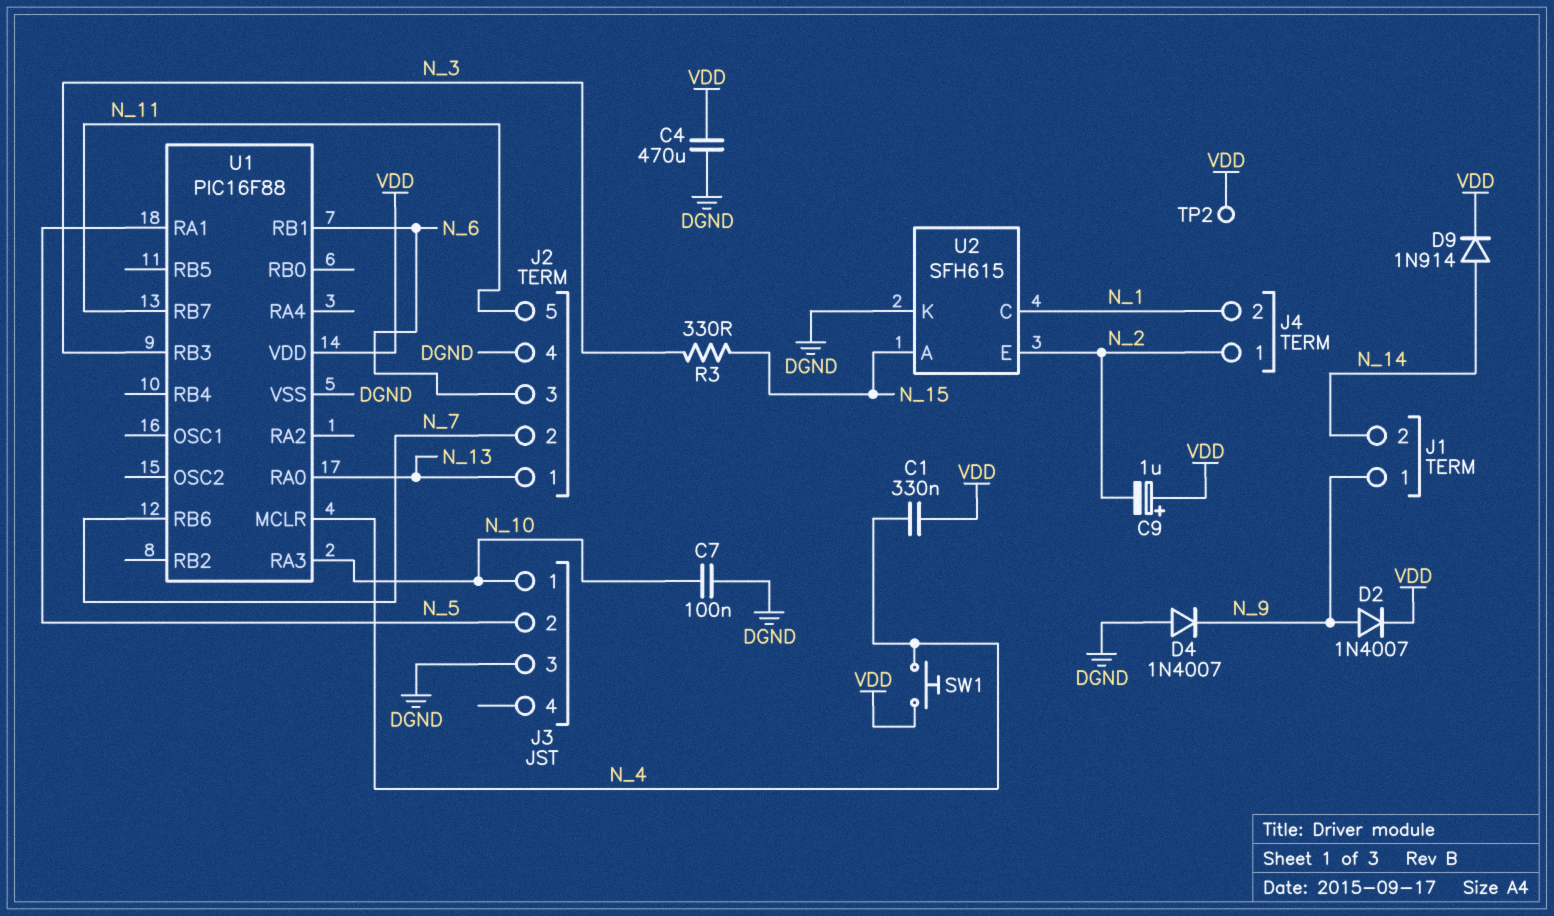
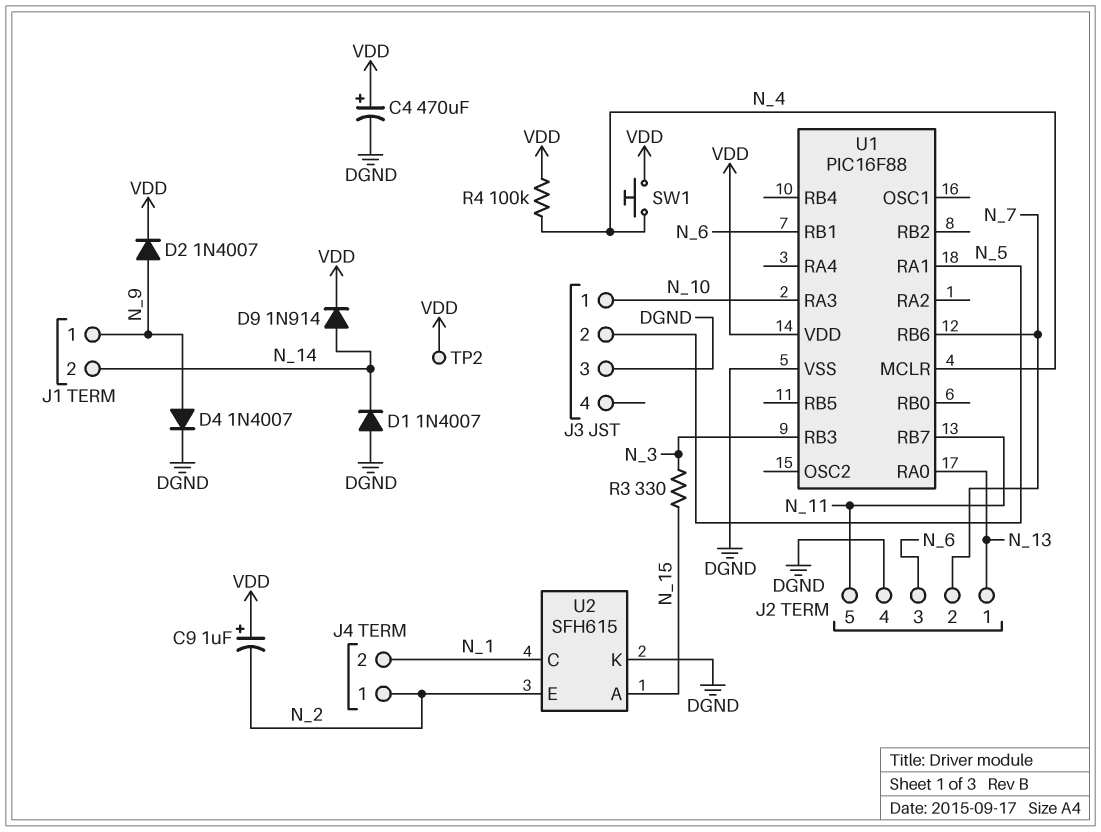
C1: 330nF (N_4, VDD) -> none
C4: 470uF (DGND, VDD) -> 470uF (plus VDD, minus DGND)
C7: 100nF (DGND, N_10) -> none
D1: none -> diode 1N4007 (A DGND, K N_14)
D4: diode 1N4007 (A DGND, K N_9) -> diode 1N4007 (A N_9, K DGND)
R4: none -> 100k (N_4, VDD)

